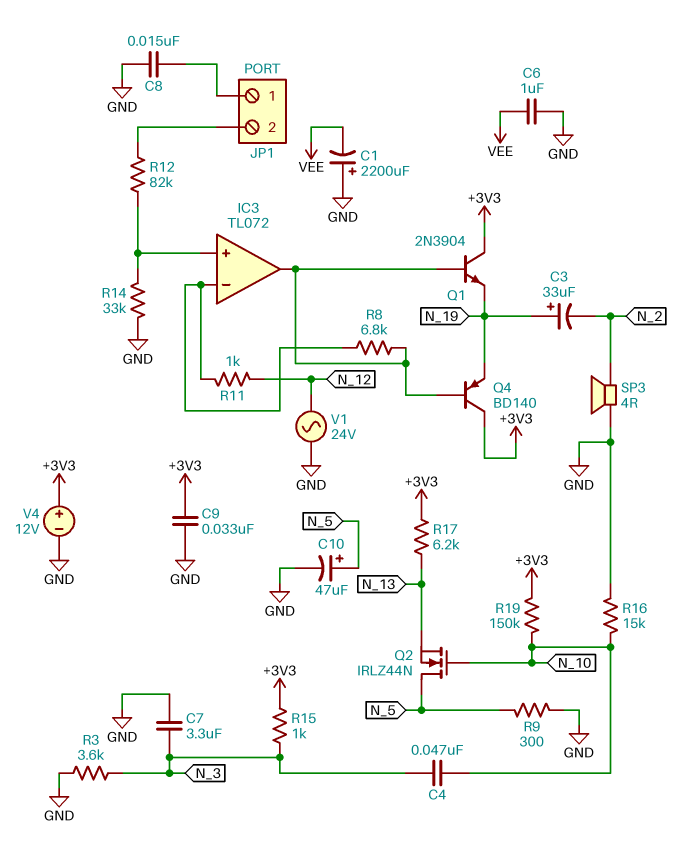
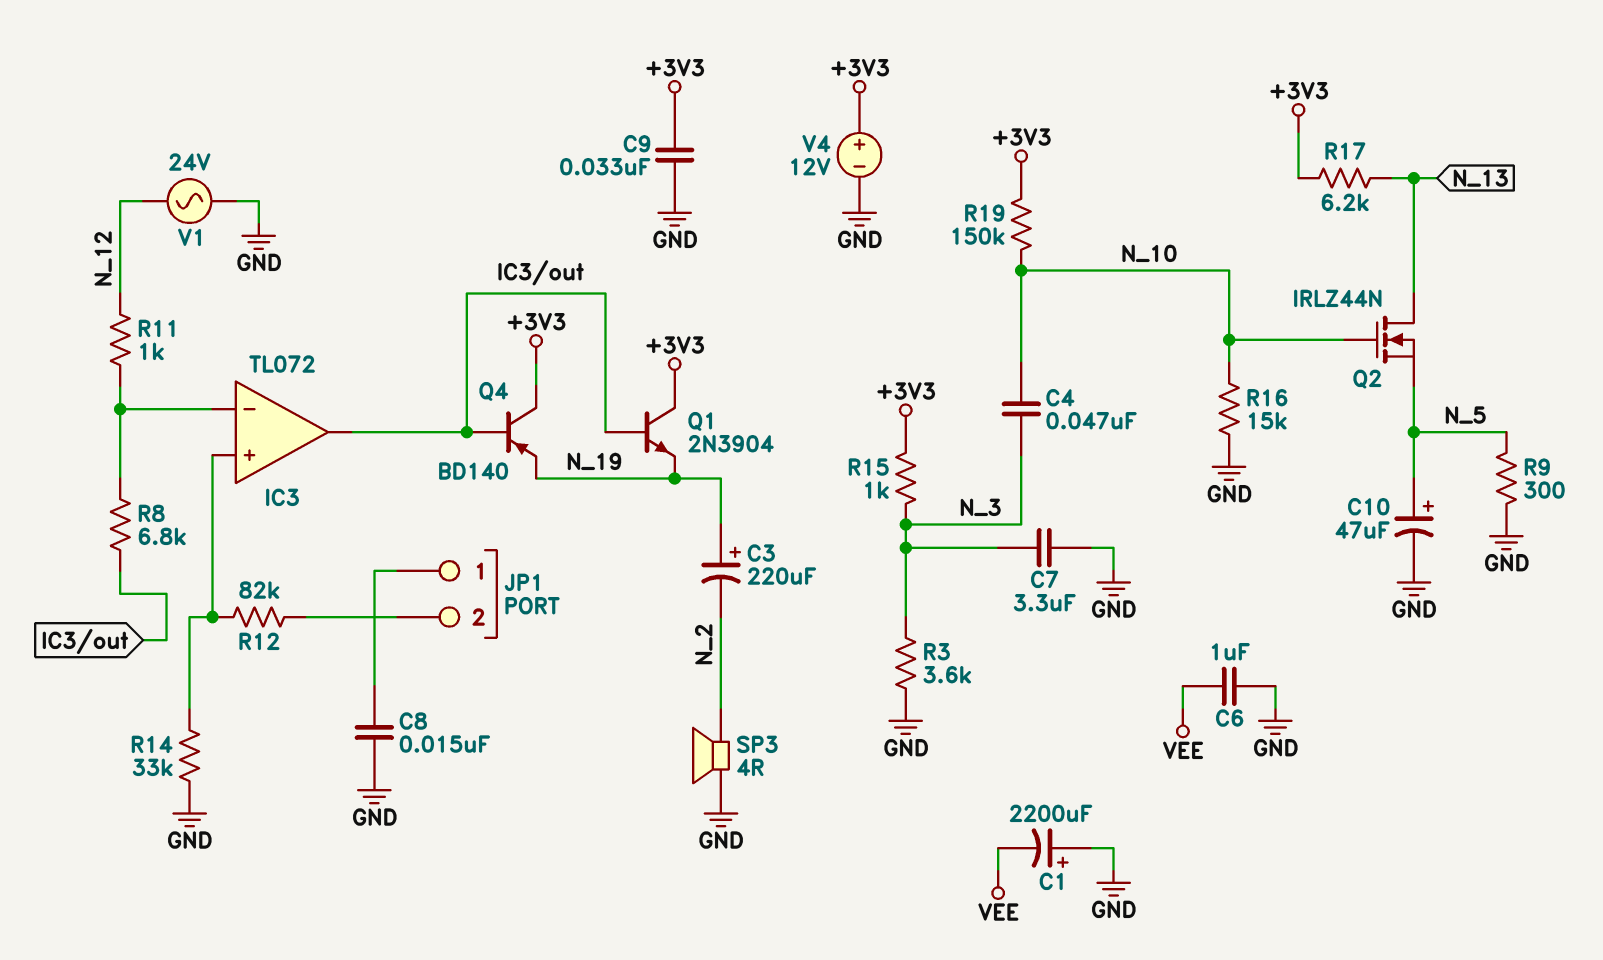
C3: 33uF (plus N_19, minus N_2) -> 220uF (plus N_19, minus N_2)
Q2: NMOS IRLZ44N (G N_10, D N_5, S N_13) -> NMOS IRLZ44N (G N_10, D N_13, S N_5)

